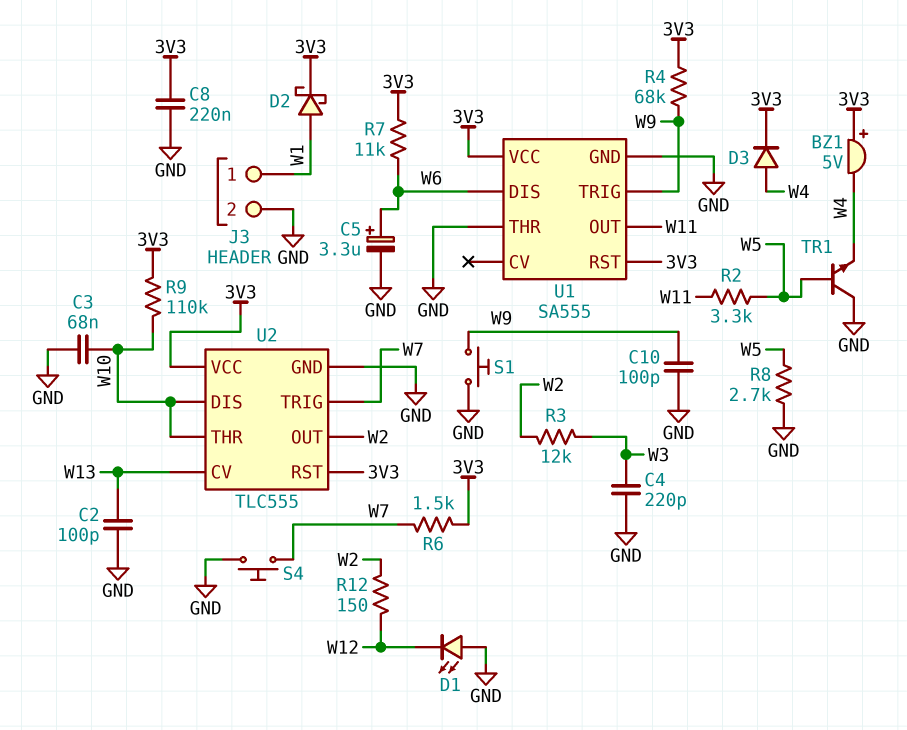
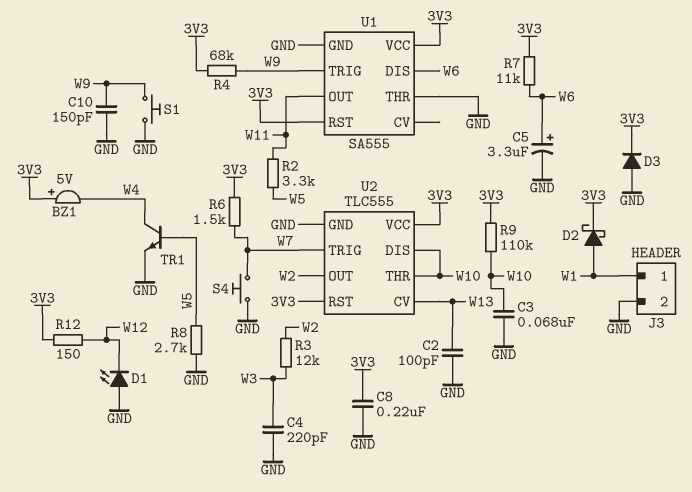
C10: 100pF (GND, W9) -> 150pF (GND, W9)
D3: diode (A W4, K 3V3) -> diode (A GND, K 3V3)
R12: 150 (W2, W12) -> 150 (3V3, W12)
TR1: NPN (B W5, C GND, E W4) -> NPN (B W5, C W4, E GND)

